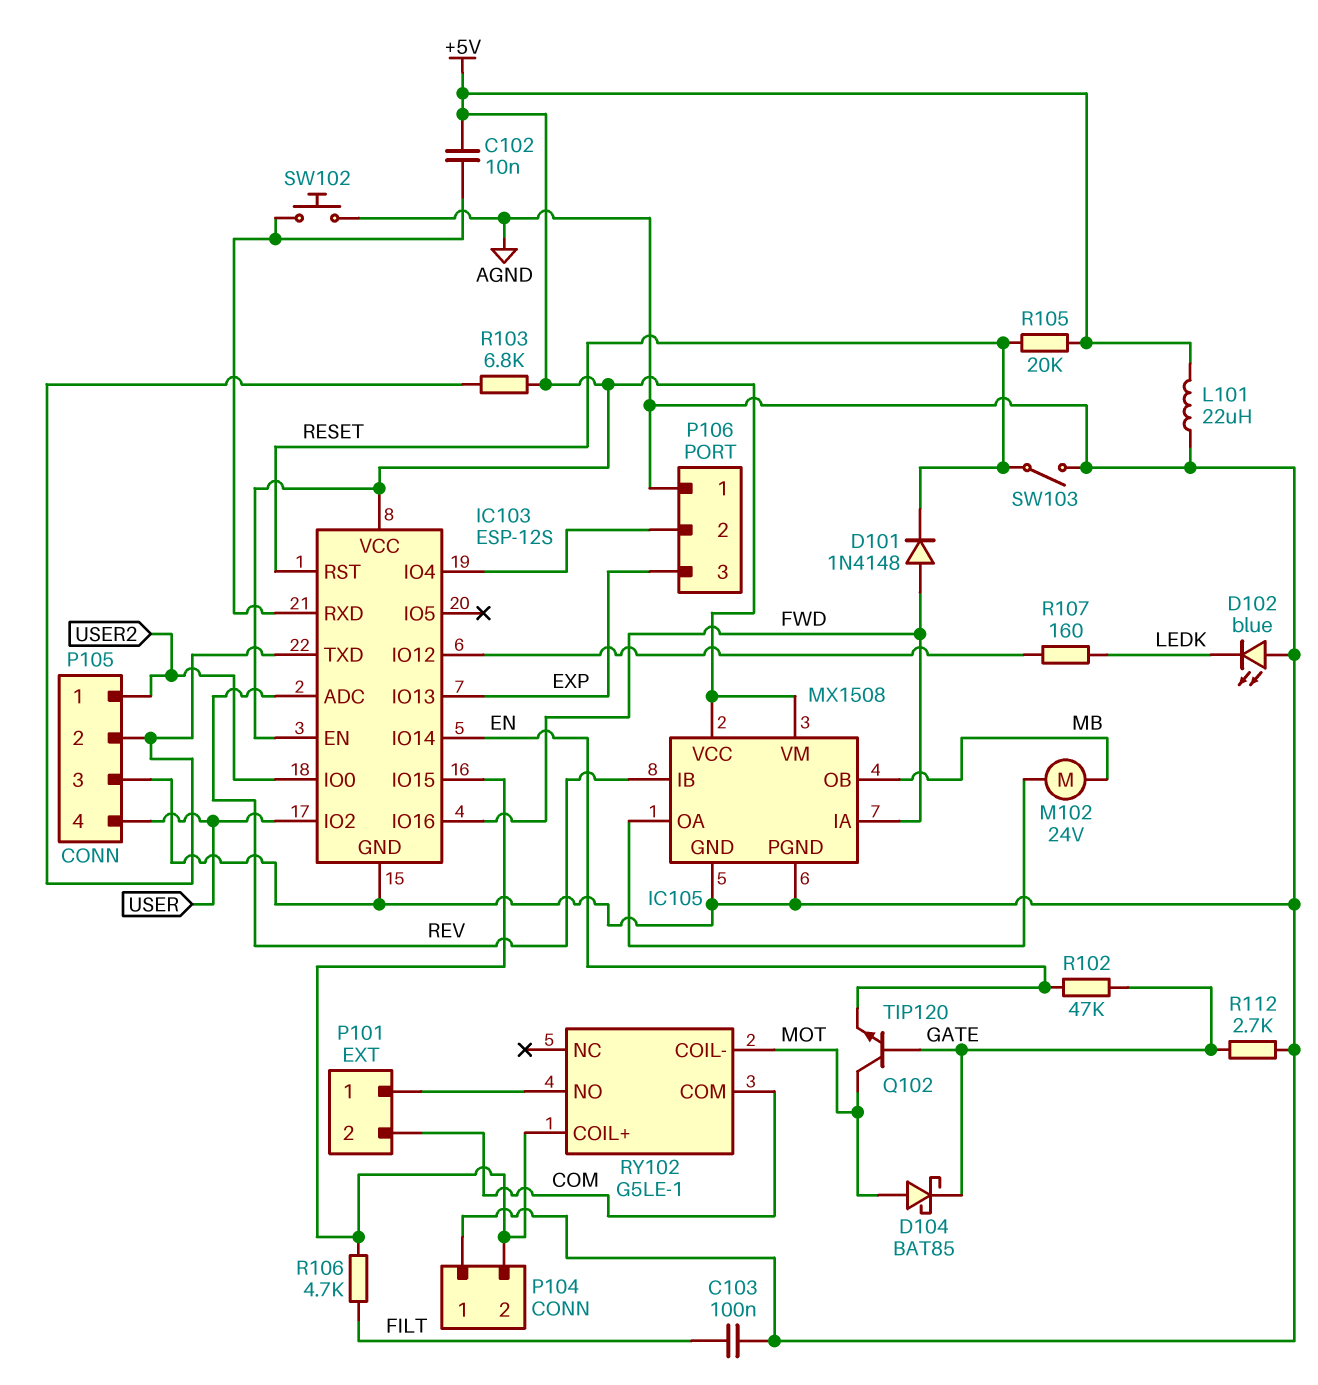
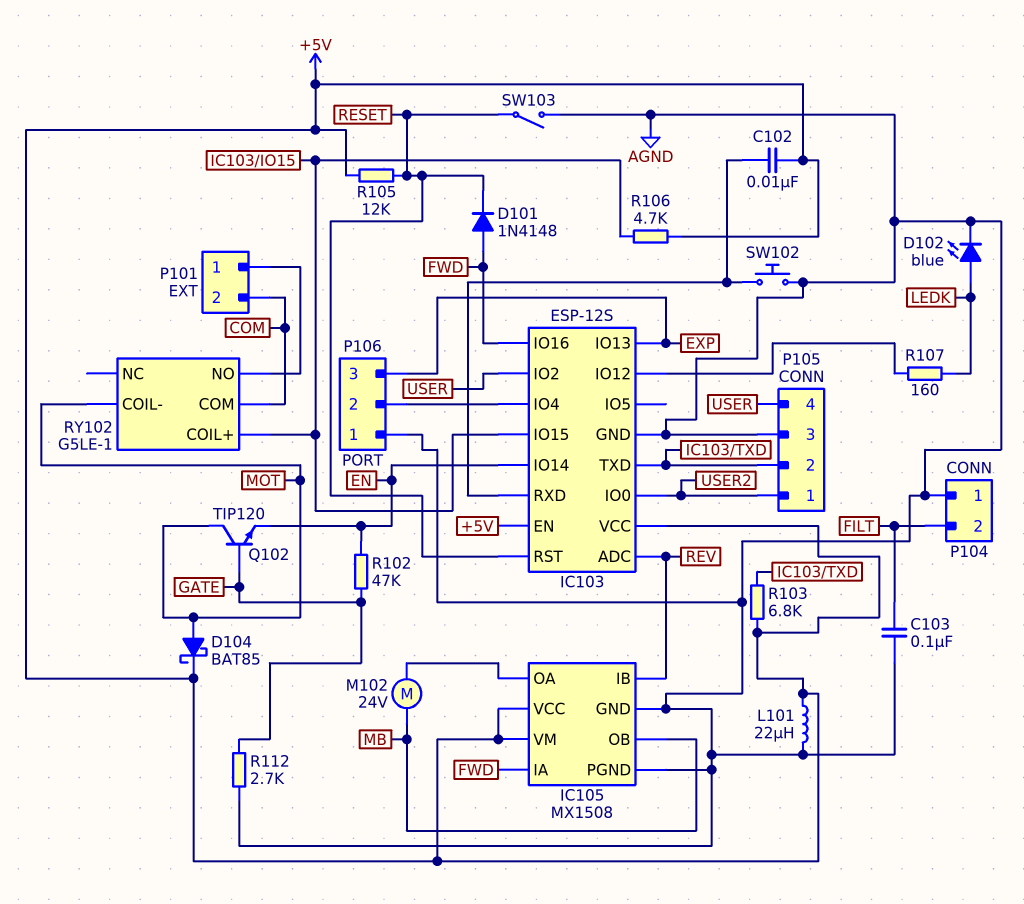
D102: LED blue (A AGND, K LEDK) -> LED blue (A LEDK, K AGND)
D104: schottky BAT85 (A MOT, K GATE) -> schottky BAT85 (A MOT, K +5V)
P104 pin 2: IC103/IO15 -> FILT
R105: 20k (+5V, RESET) -> 12k (+5V, RESET)
R106: 4.7k (FILT, IC103/IO15) -> 4.7k (+5V, IC103/IO15)

